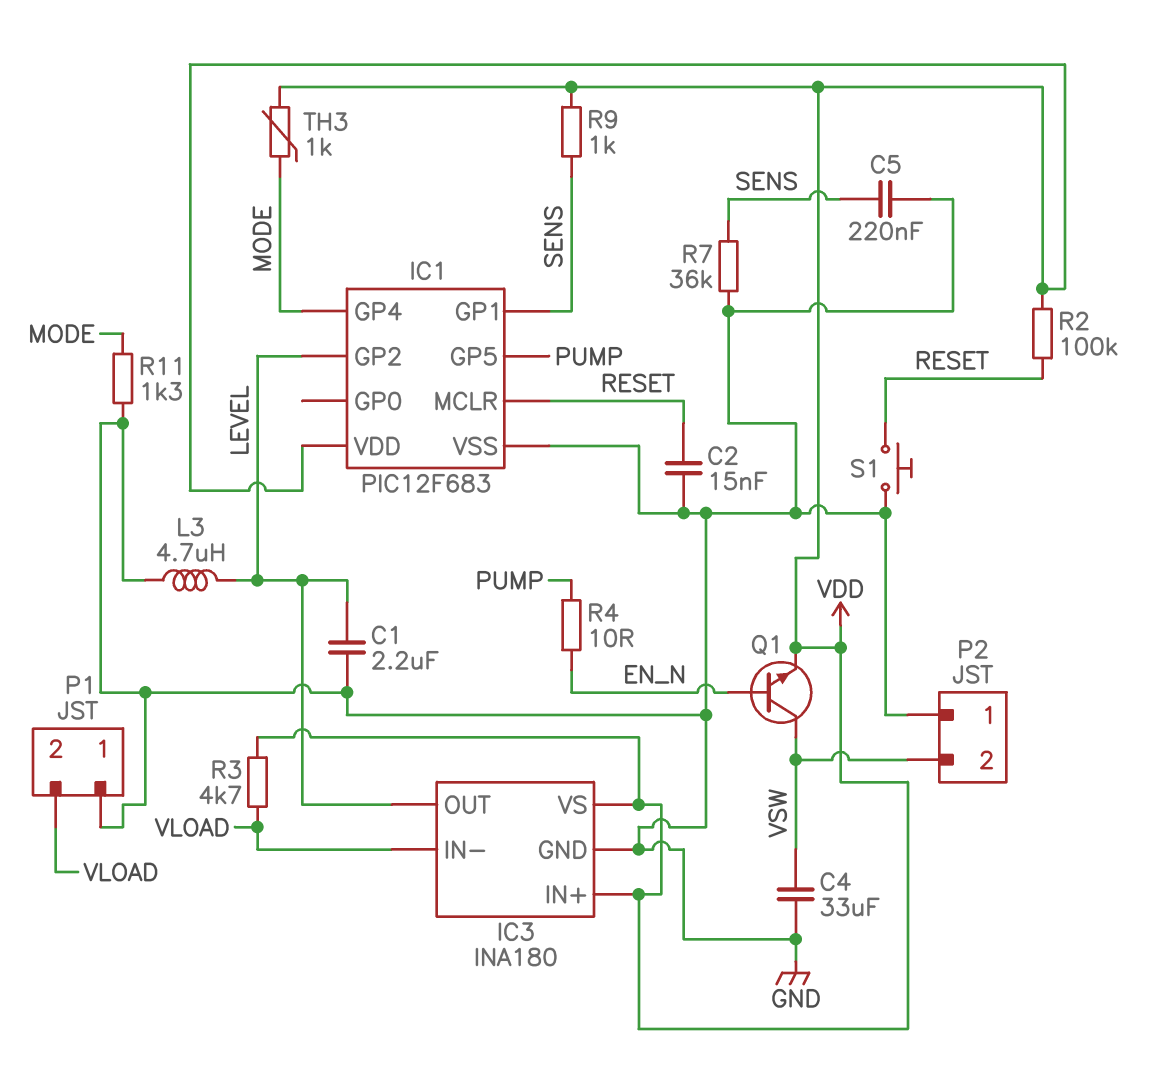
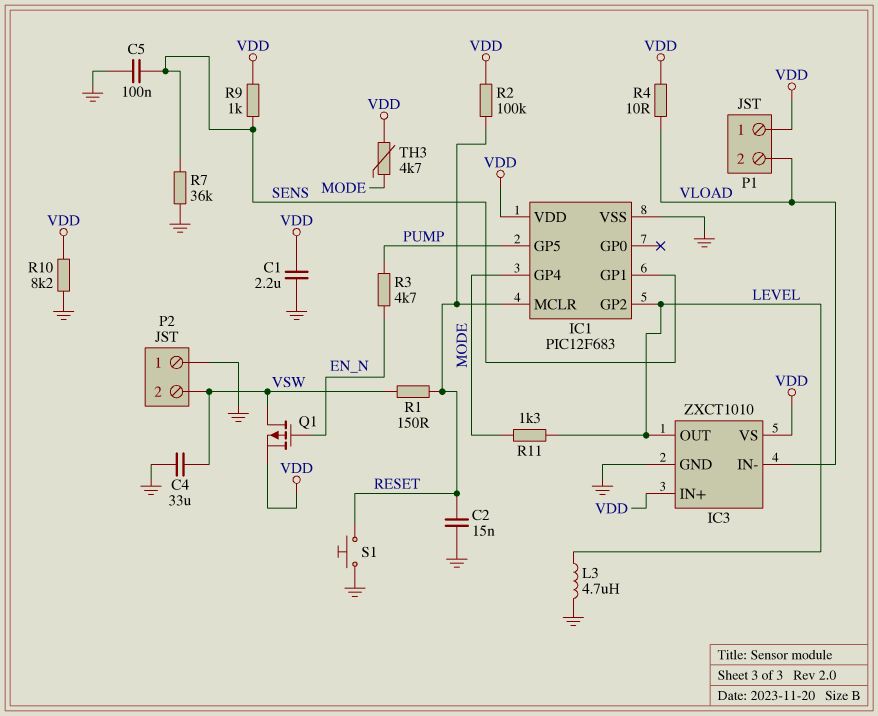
C1: 2.2uF (GND, LEVEL) -> 2.2uF (GND, VDD)
C5: 220nF (GND, SENS) -> 100nF (GND, SENS)
IC3: INA180 -> ZXCT1010
P1 pin 1: GND -> VDD
Q1: NPN (B EN_N, C VSW, E VDD) -> PMOS (G EN_N, D VSW, S VDD)
R1: none -> 150 (RESET, VSW)
R3: 4.7k (VDD, VLOAD) -> 4.7k (EN_N, PUMP)
R4: 10 (EN_N, PUMP) -> 10 (VDD, VLOAD)
R10: none -> 8.2k (GND, VDD)
R11: 1.3k (GND, MODE) -> 1.3k (LEVEL, MODE)
TH3: 1k (MODE, VDD) -> 4.7k (MODE, VDD)

